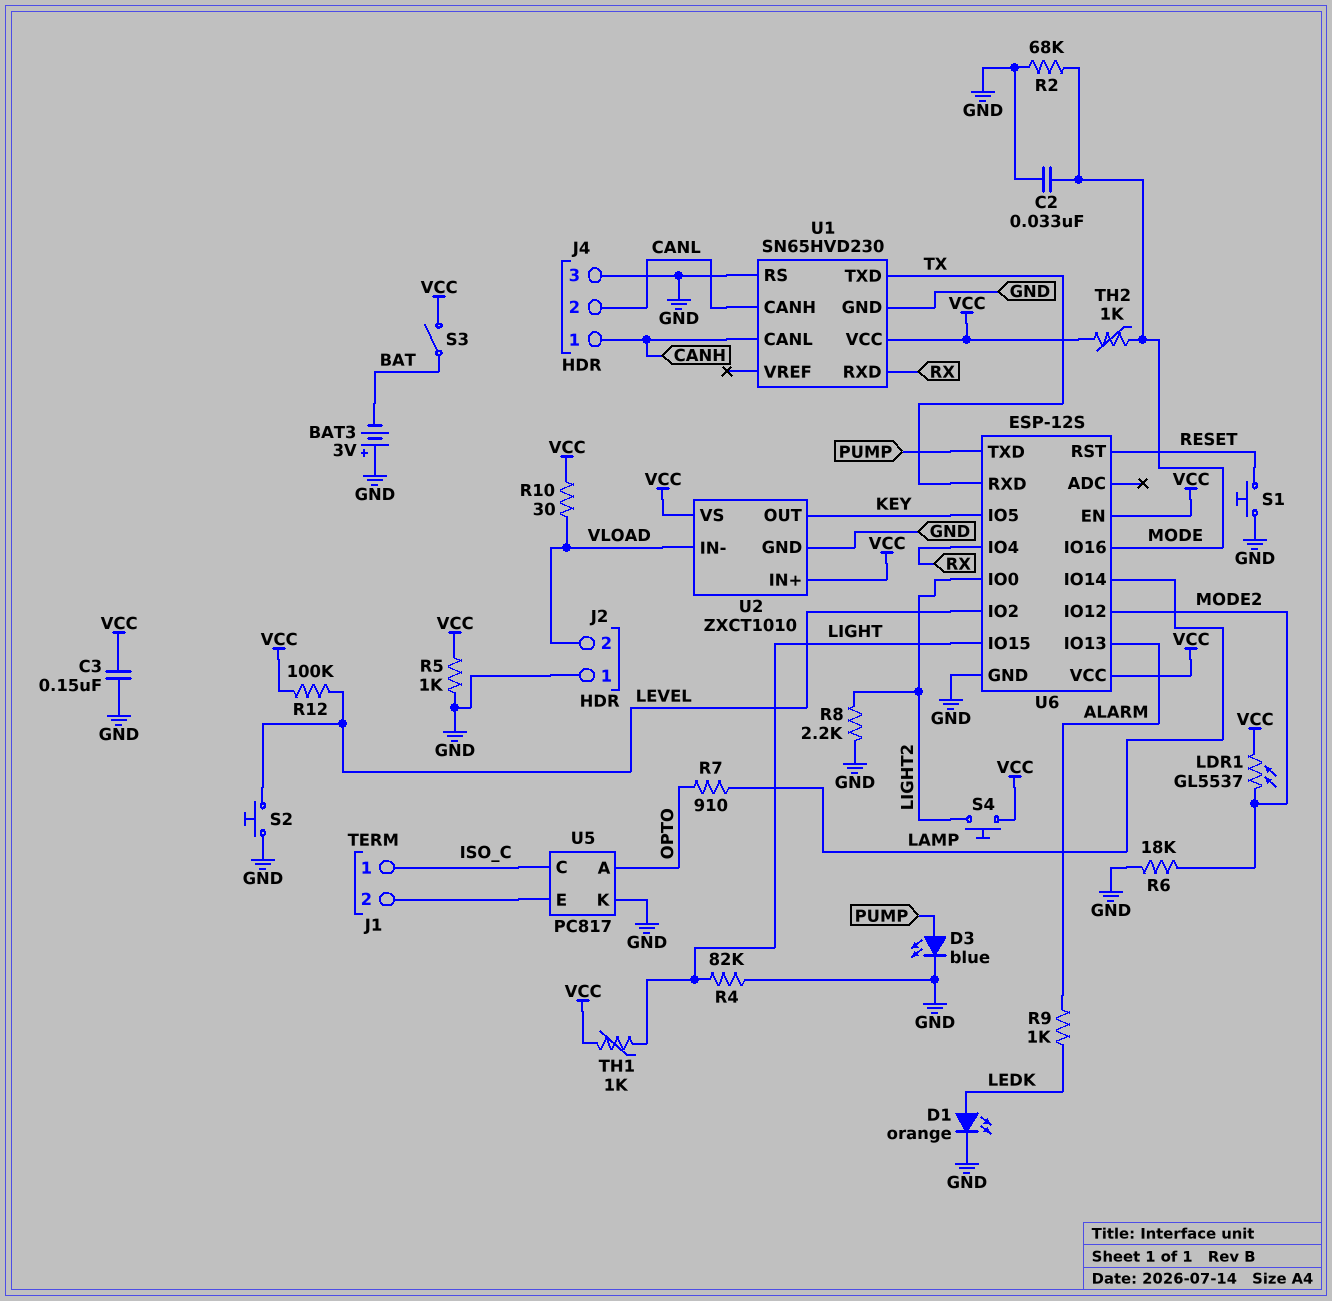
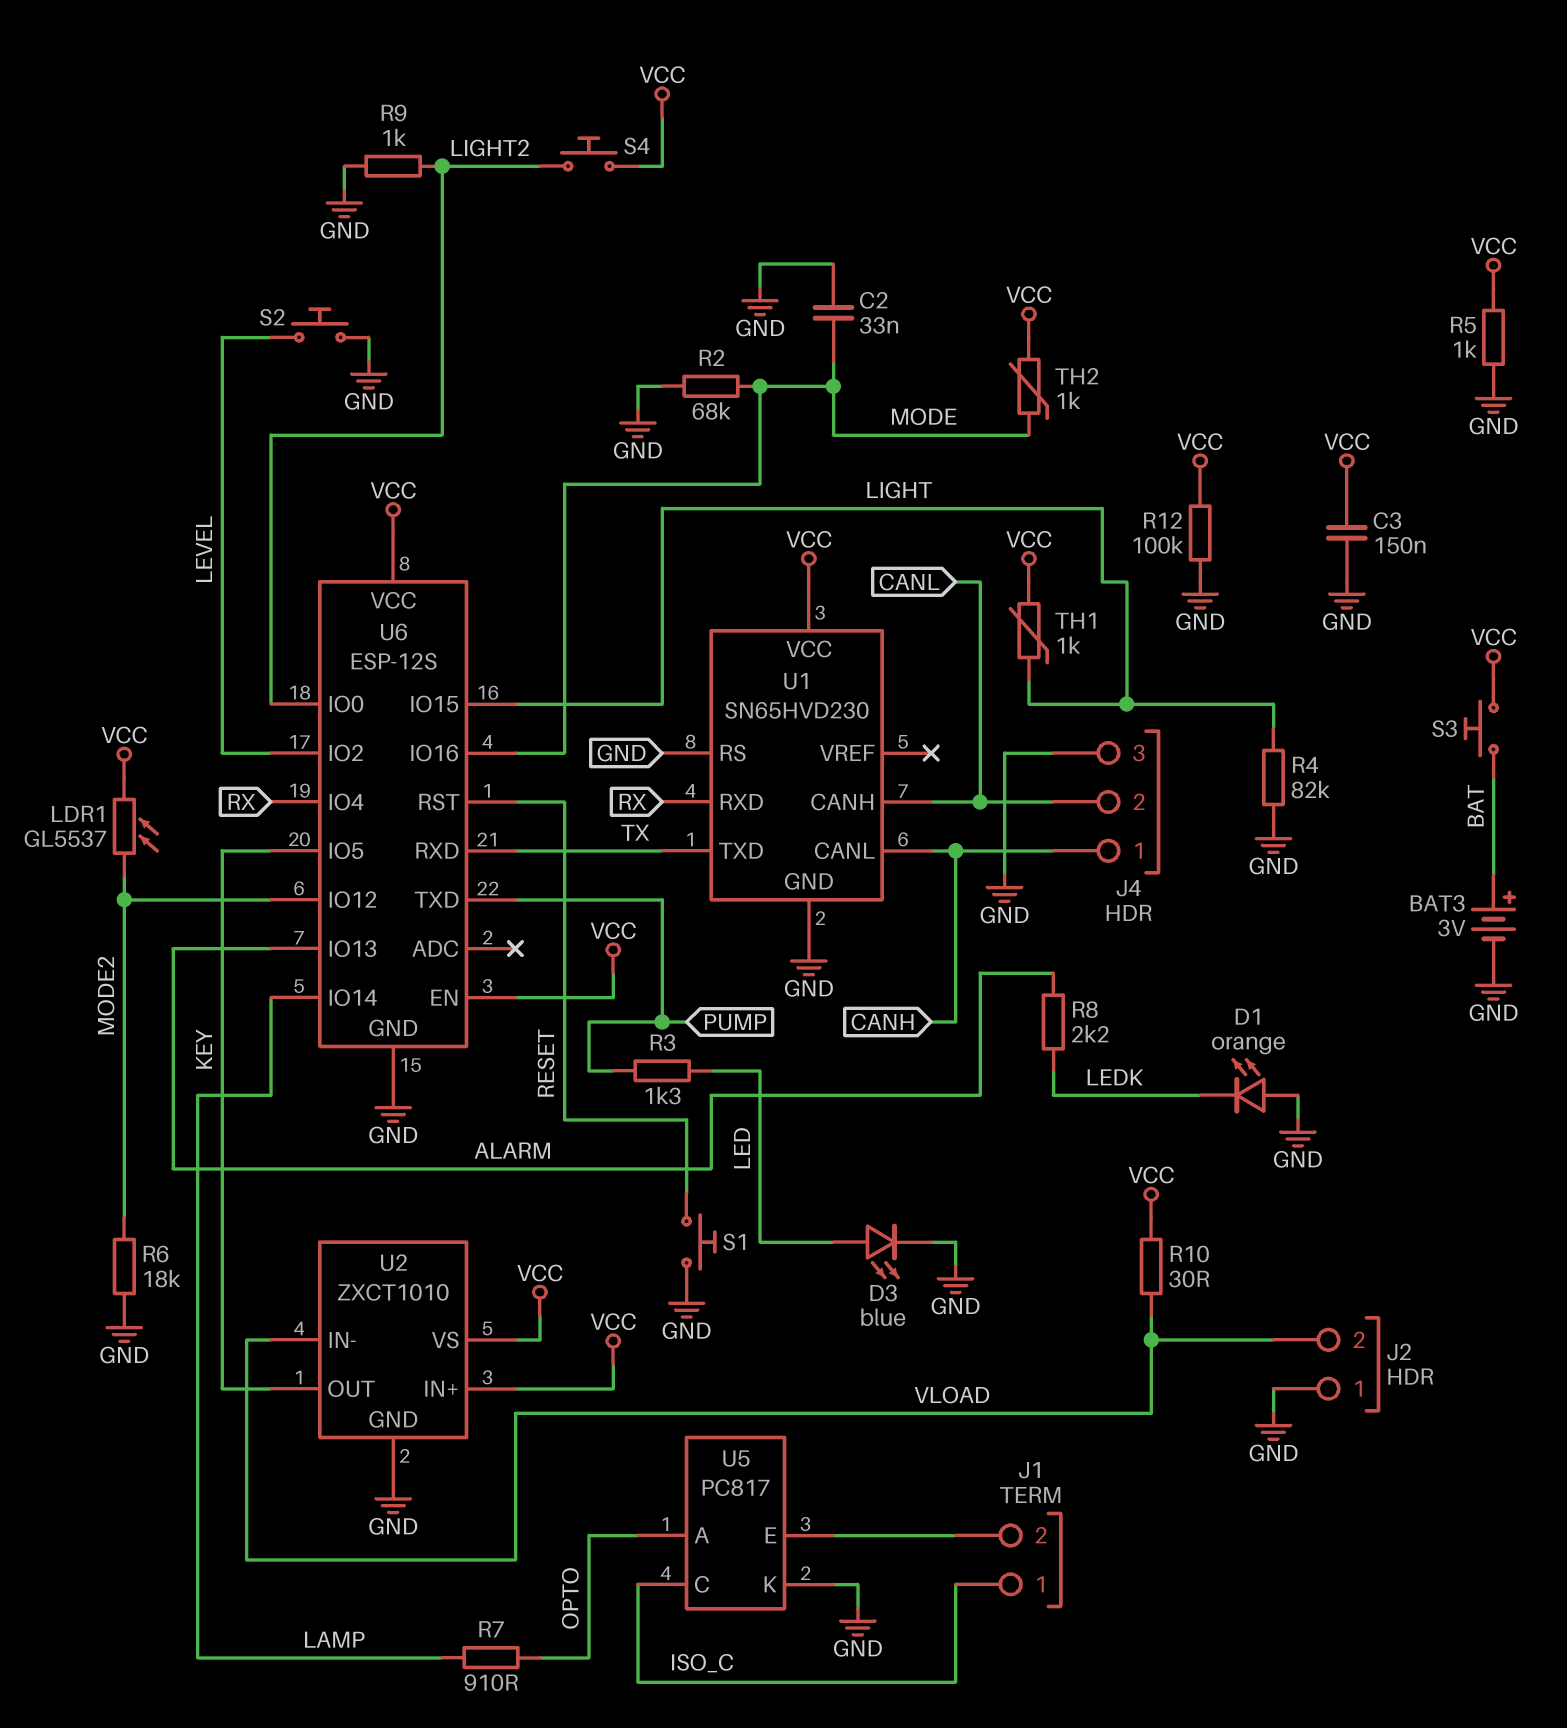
BAT3: 3V (plus GND, minus BAT) -> 3V (plus BAT, minus GND)
D1: LED orange (A LEDK, K GND) -> LED orange (A GND, K LEDK)
D3: LED blue (A PUMP, K GND) -> LED blue (A LED, K GND)
R3: none -> 1.3k (LED, PUMP)
R8: 2.2k (GND, LIGHT2) -> 2.2k (ALARM, LEDK)
R9: 1k (ALARM, LEDK) -> 1k (GND, LIGHT2)
R12: 100k (LEVEL, VCC) -> 100k (GND, VCC)
S3: switch (BAT, VCC) -> button (BAT, VCC)

